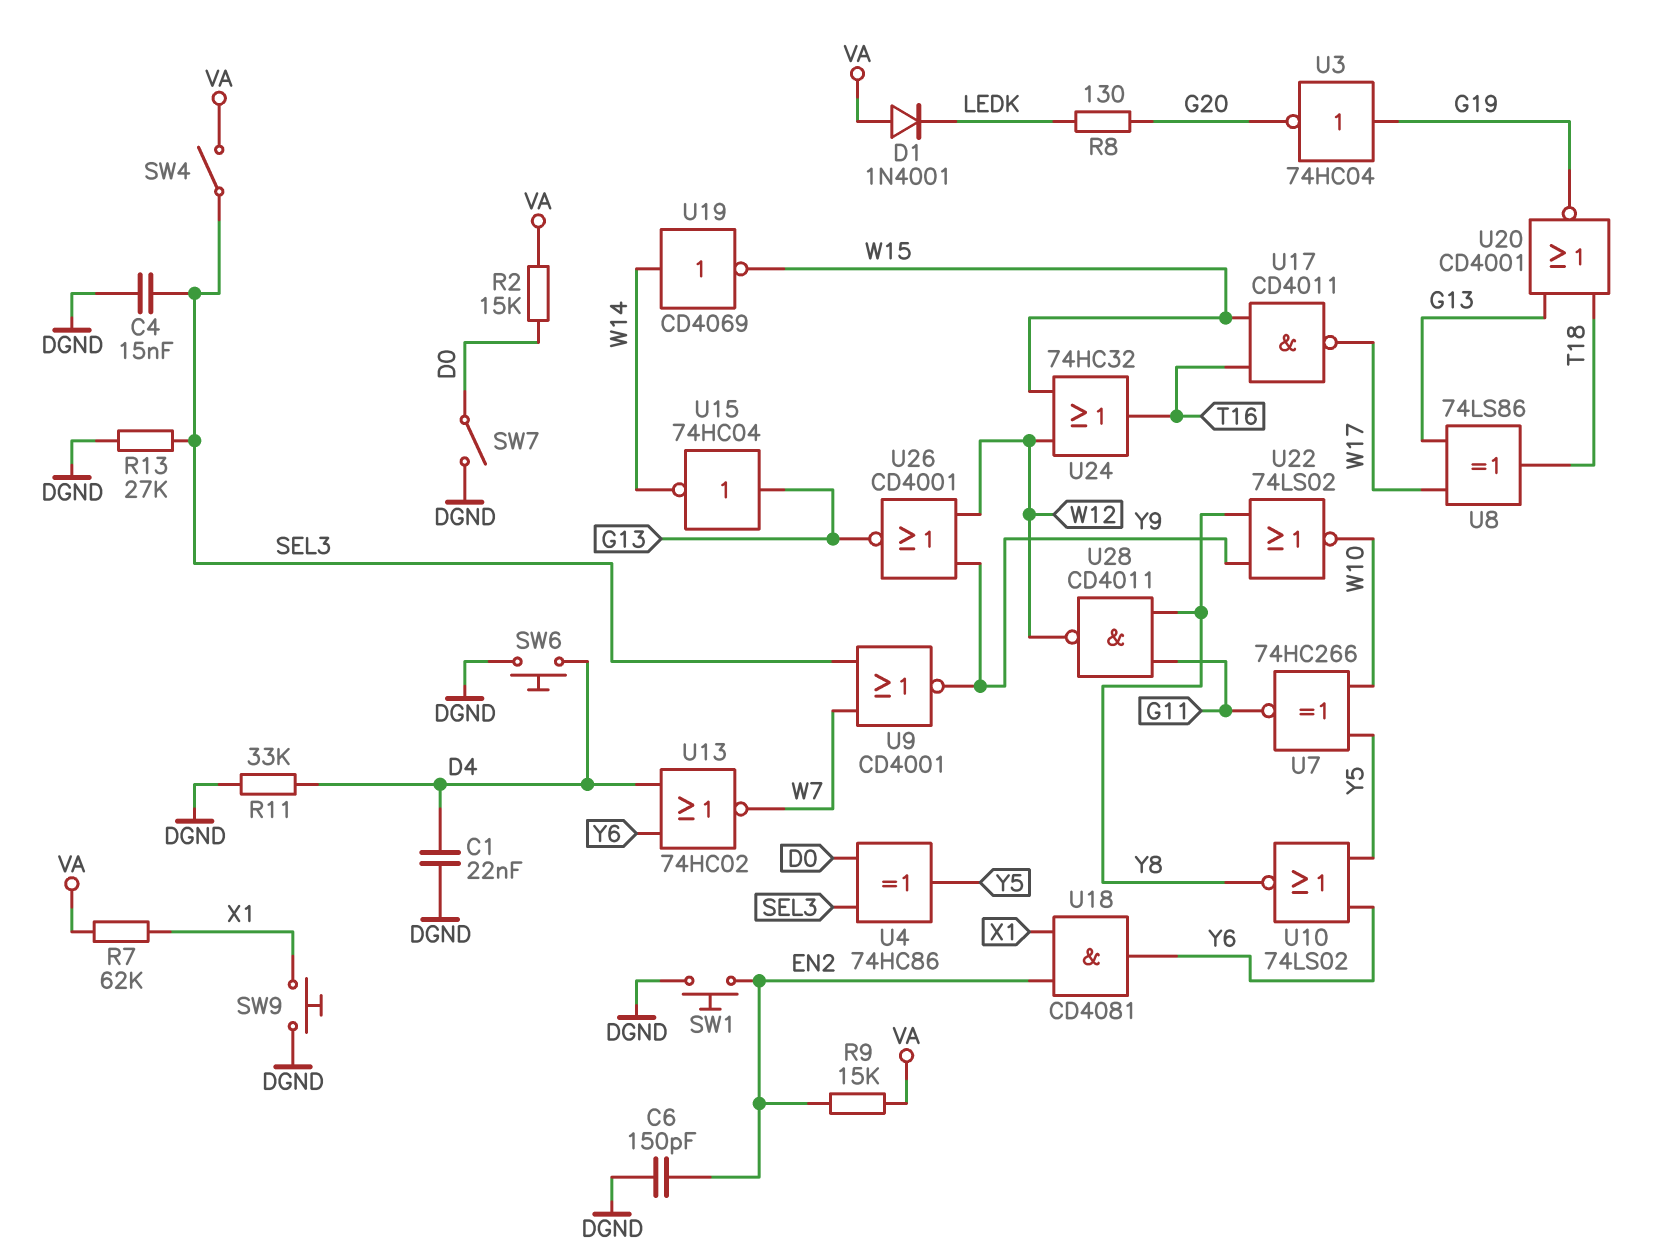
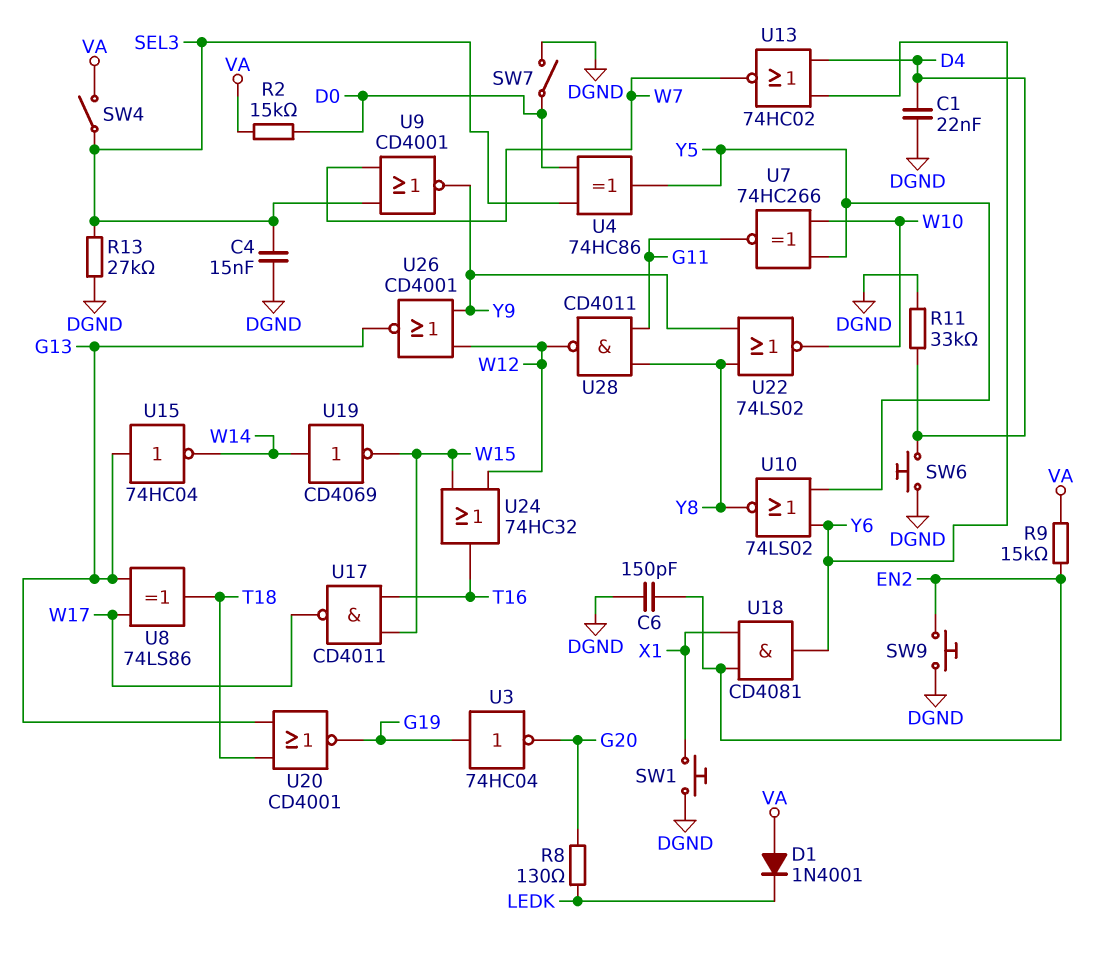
R7: 62k (VA, X1) -> none
SW1: button (DGND, EN2) -> button (DGND, X1)
SW9: button (DGND, X1) -> button (DGND, EN2)

